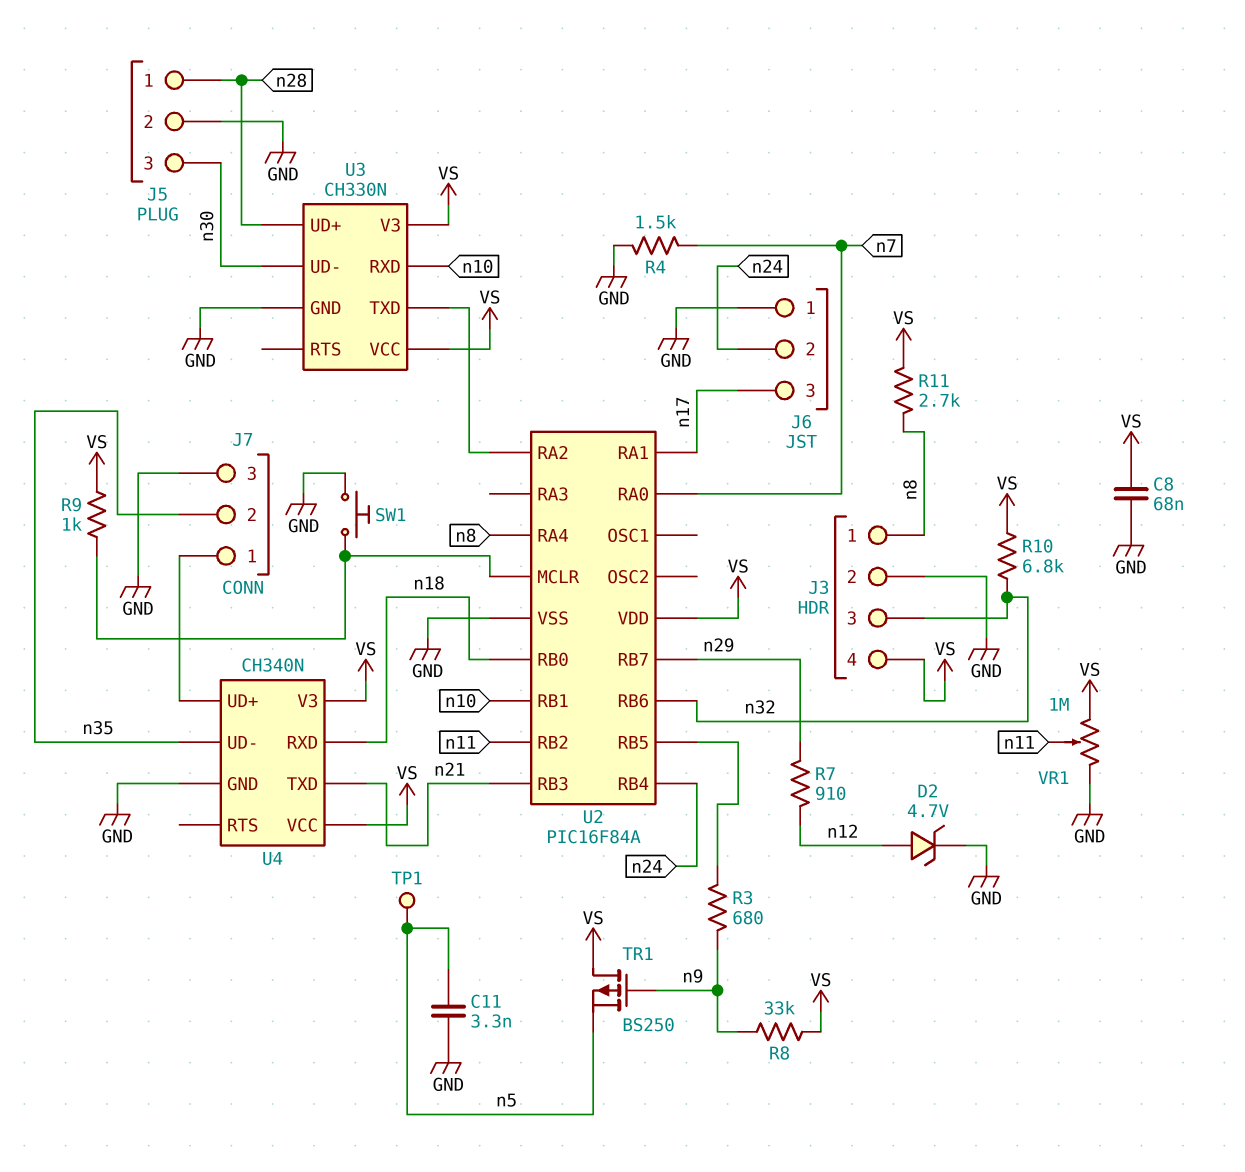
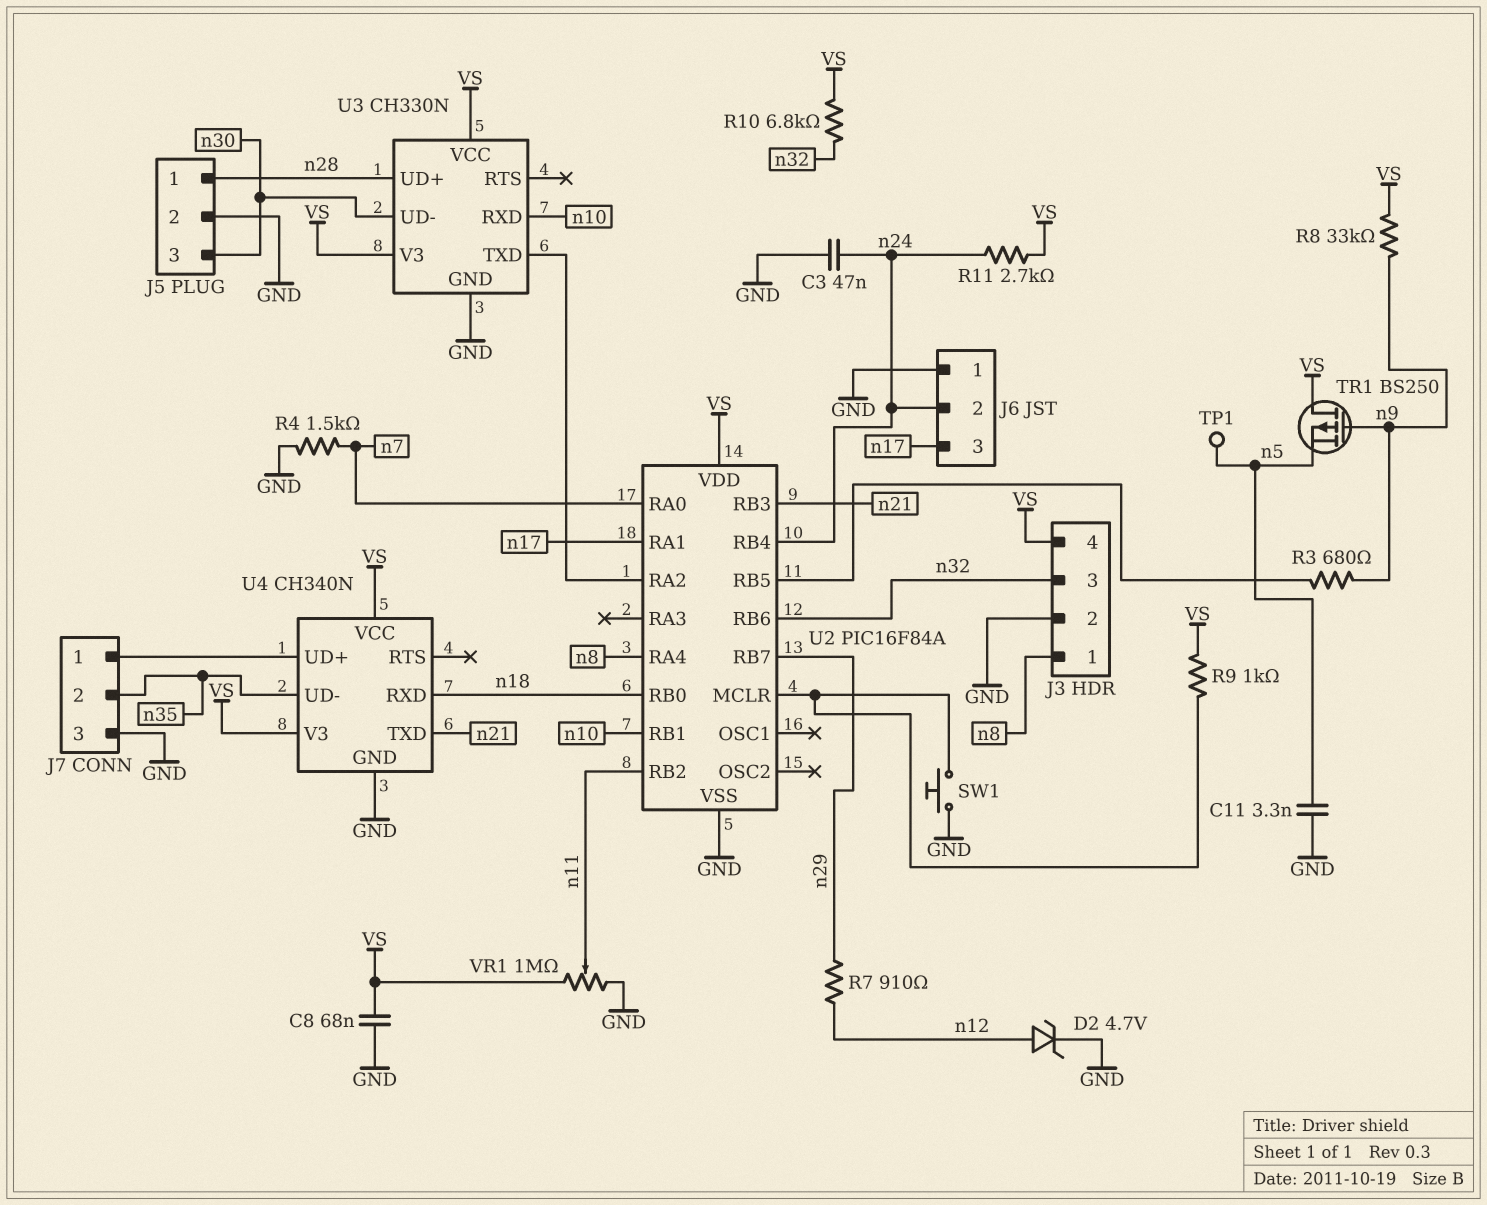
C3: none -> 47nF (GND, n24)
R11: 2.7k (VS, n8) -> 2.7k (VS, n24)

